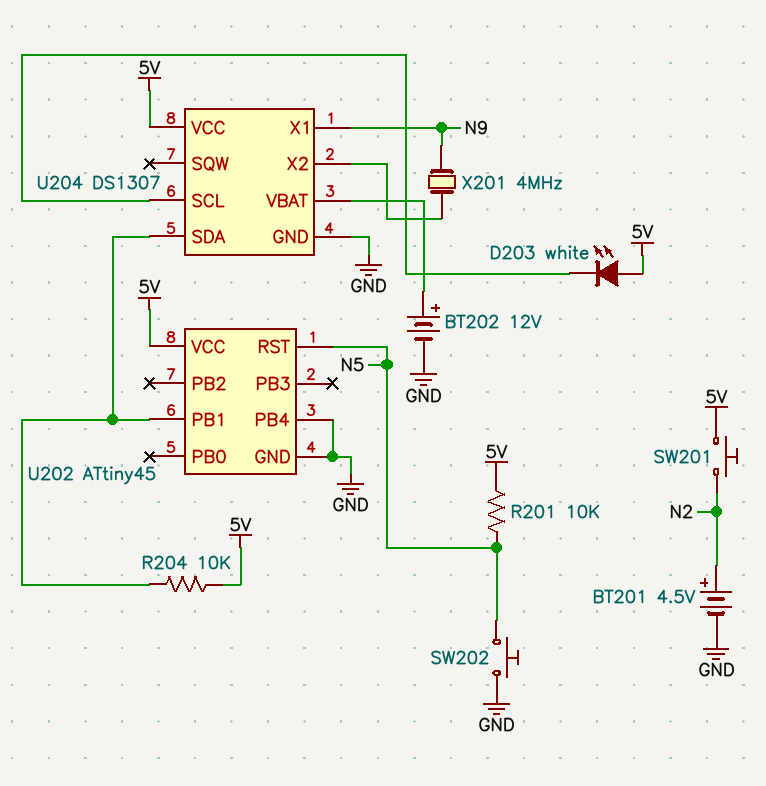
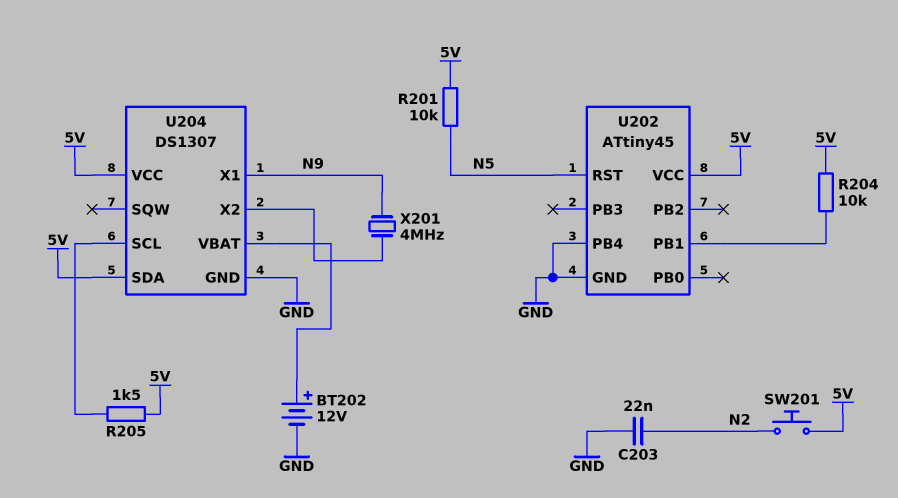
BT201: 4.5V (plus N2, minus GND) -> none
C203: none -> 22nF (GND, N2)
D203: LED white (A 5V, K U204/SCL) -> none
R205: none -> 1.5k (5V, U204/SCL)
SW202: button (GND, N5) -> none
U204 pin SDA: U202/PB1 -> 5V

